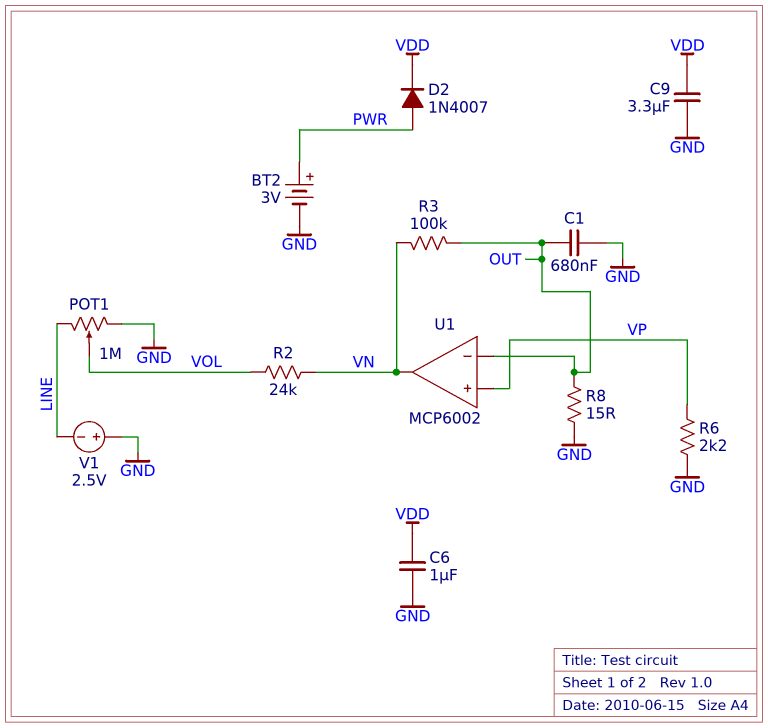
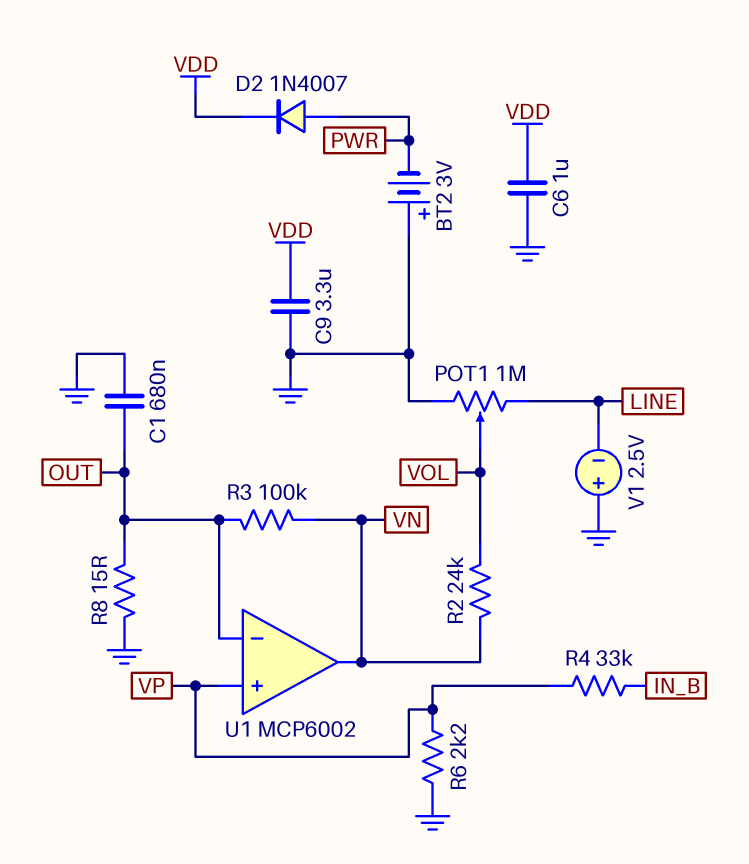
BT2: 3V (plus PWR, minus GND) -> 3V (plus GND, minus PWR)
R4: none -> 33k (IN_B, VP)

